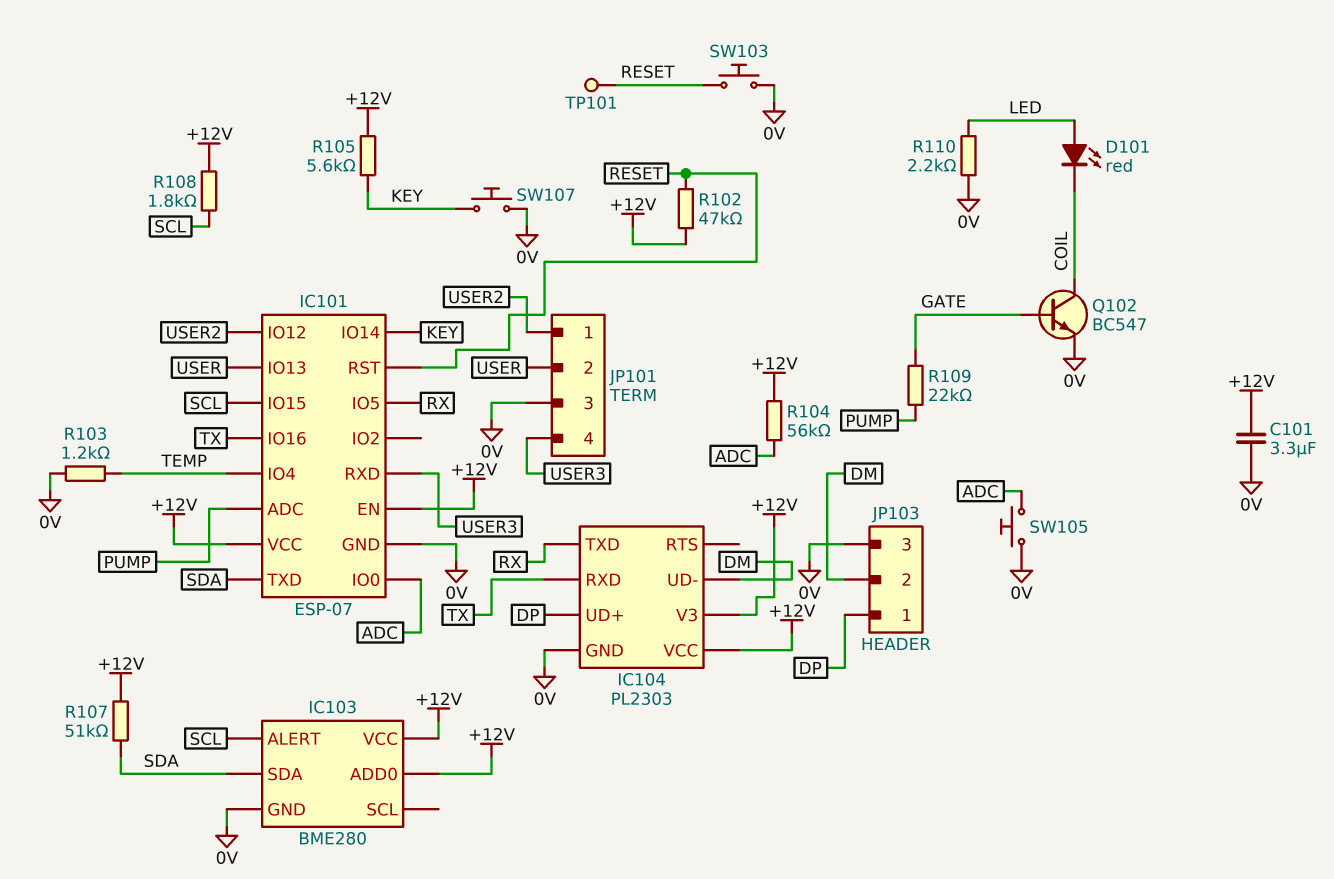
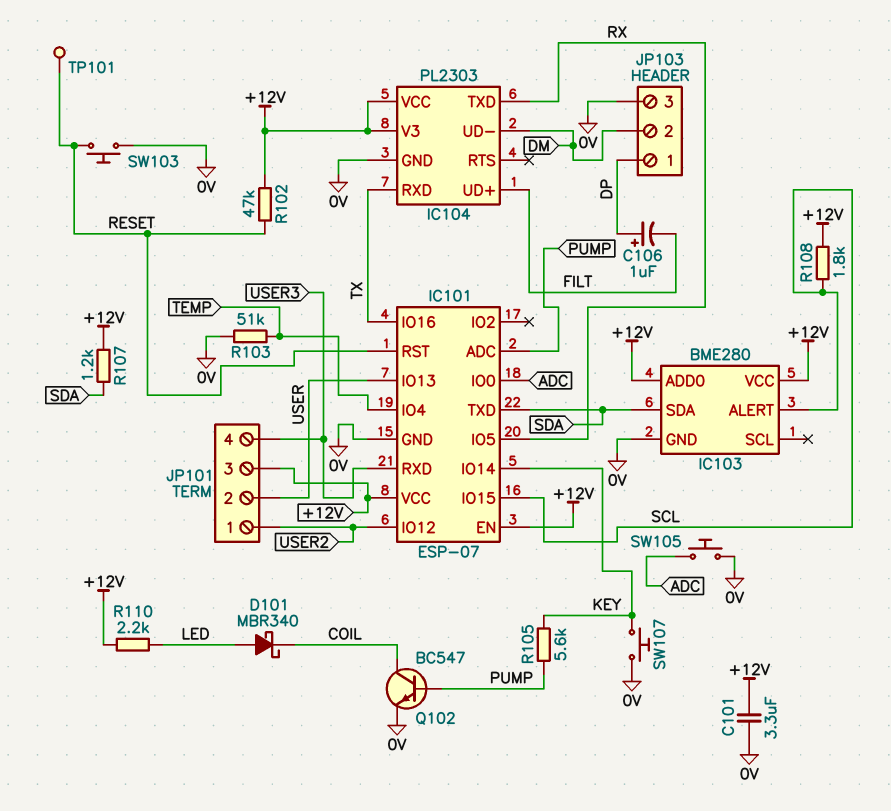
C106: none -> 1uF (plus DP, minus FILT)
D101: LED red (A LED, K COIL) -> schottky MBR340 (A LED, K COIL)
IC104 pin UD+: DP -> FILT
JP101 pin 3: 0V -> +12V
Q102: NPN BC547 (B GATE, C COIL, E 0V) -> NPN BC547 (B PUMP, C COIL, E 0V)
R103: 1.2k (0V, TEMP) -> 51k (0V, TEMP)
R104: 56k (+12V, ADC) -> none
R105: 5.6k (+12V, KEY) -> 5.6k (KEY, PUMP)
R107: 51k (+12V, SDA) -> 1.2k (+12V, SDA)
R109: 22k (GATE, PUMP) -> none
R110: 2.2k (0V, LED) -> 2.2k (+12V, LED)

